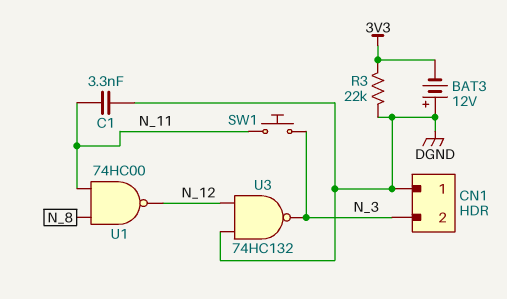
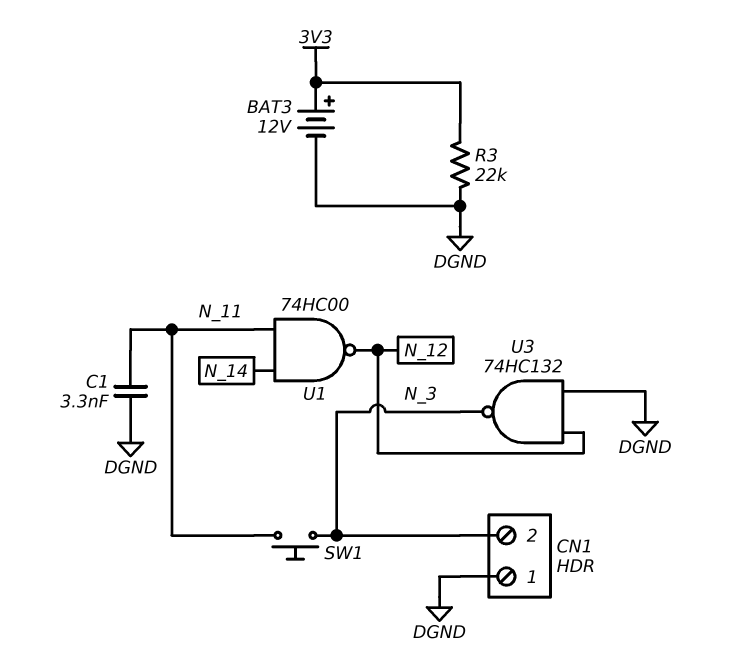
BAT3: 12V (plus DGND, minus 3V3) -> 12V (plus 3V3, minus DGND)
U1: NAND 74HC00 (in N_8, in N_11, out N_12) -> NAND 74HC00 (in N_11, in N_14, out N_12)

